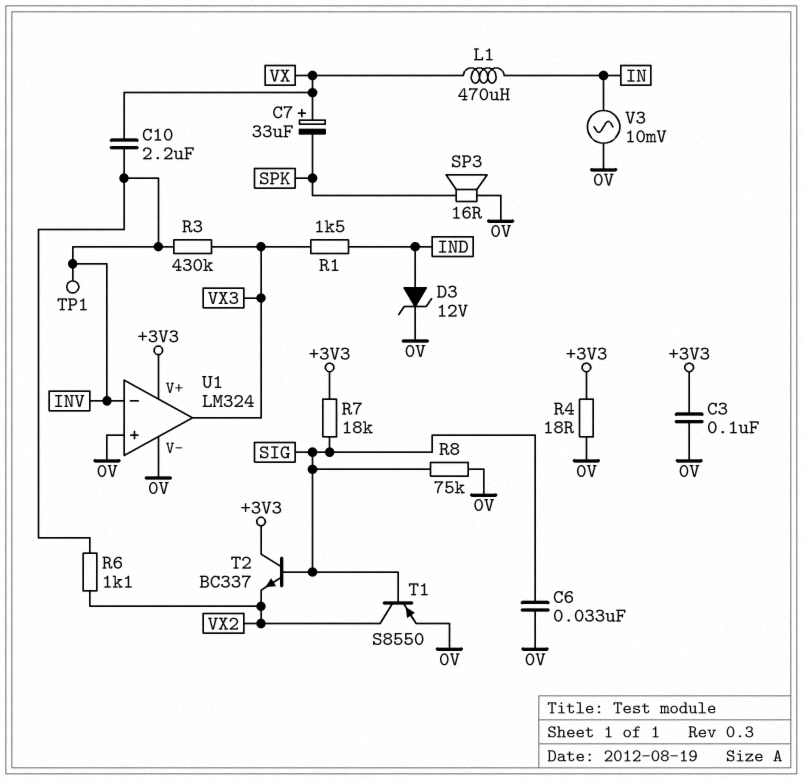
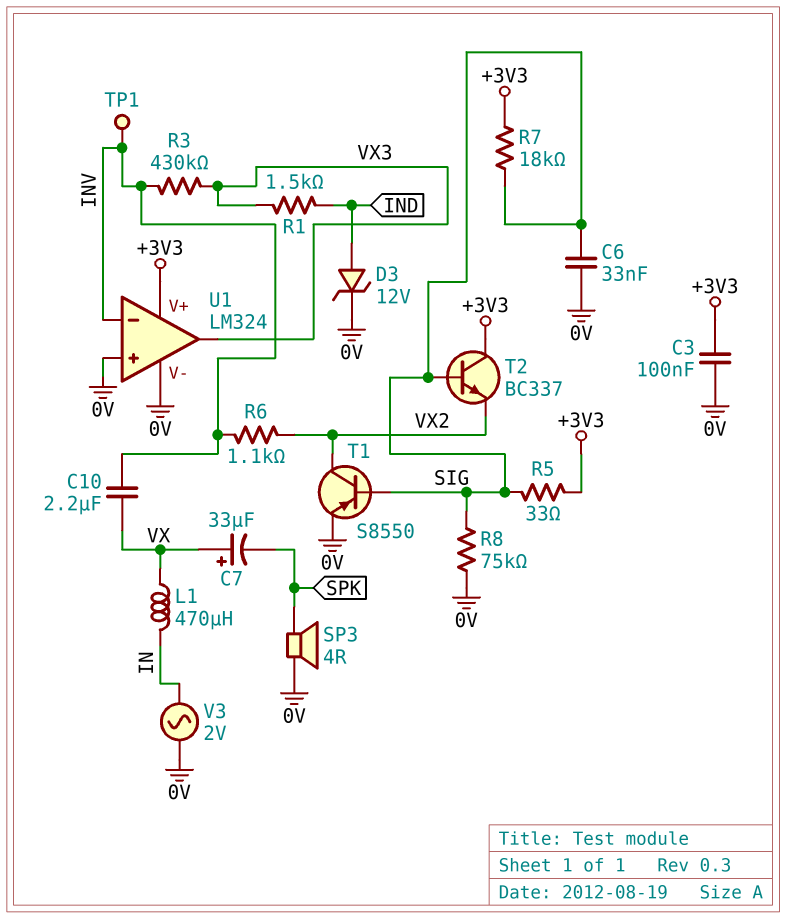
R4: 18 (+3V3, 0V) -> none
R5: none -> 33 (+3V3, SIG)
SP3: speaker 16R (0V, SPK) -> speaker 4R (0V, SPK)
V3: AC 10mV (0V, IN) -> AC 2V (0V, IN)

